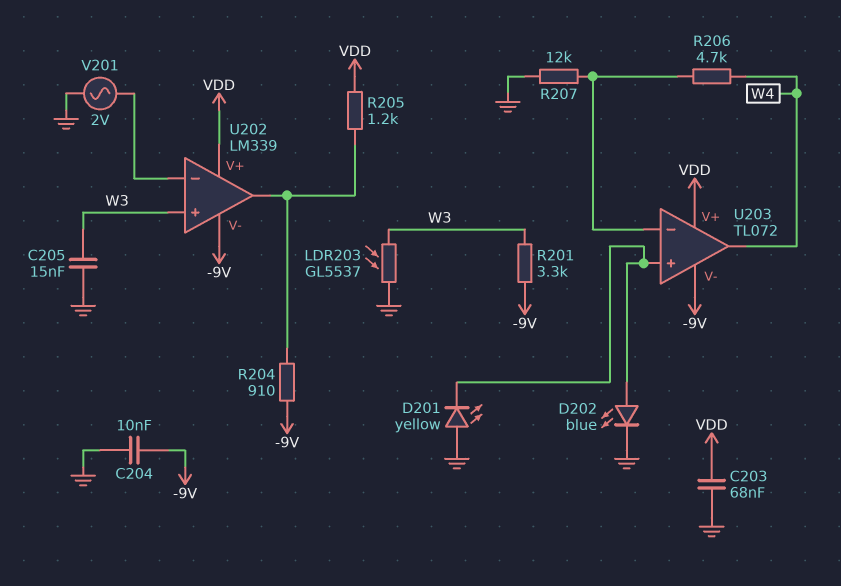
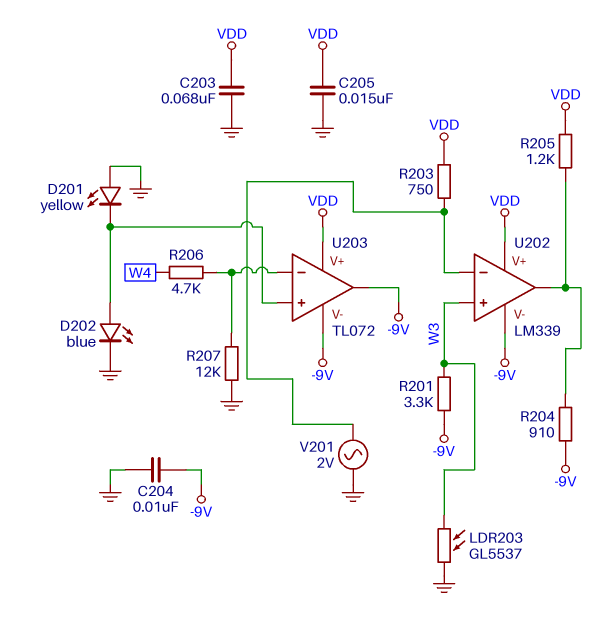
C205: 15nF (GND, W3) -> 15nF (GND, VDD)
R203: none -> 750 (U202/in-, VDD)
U203 pin out: W4 -> -9V

